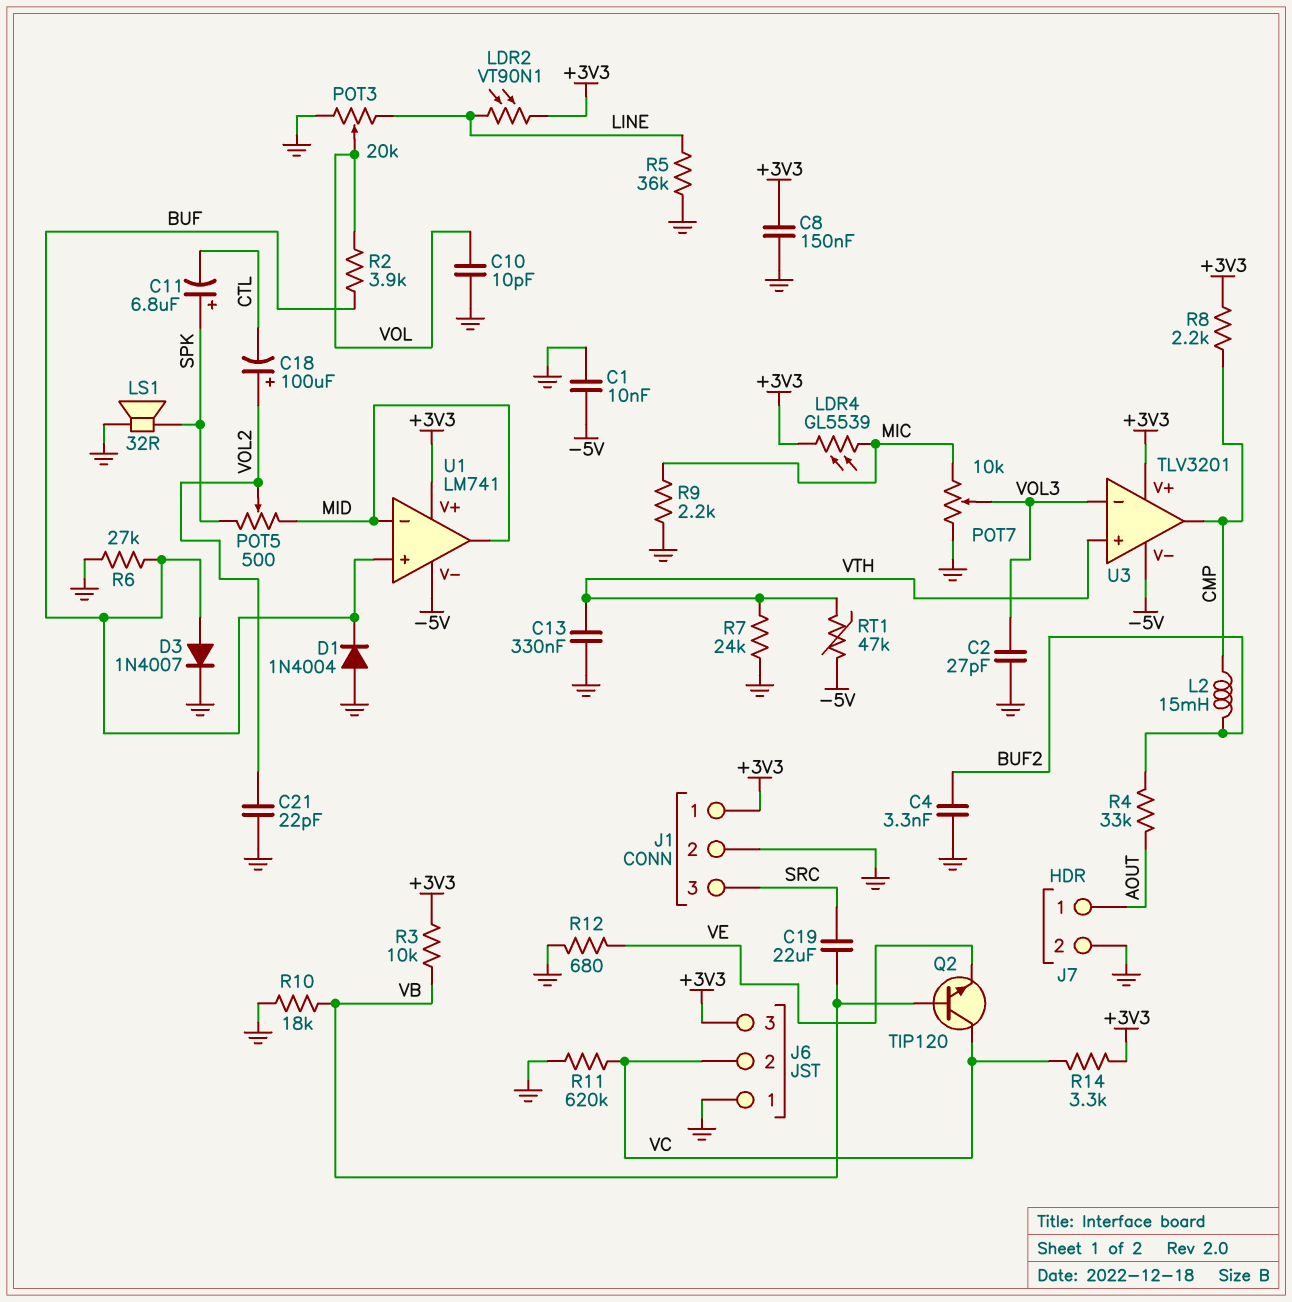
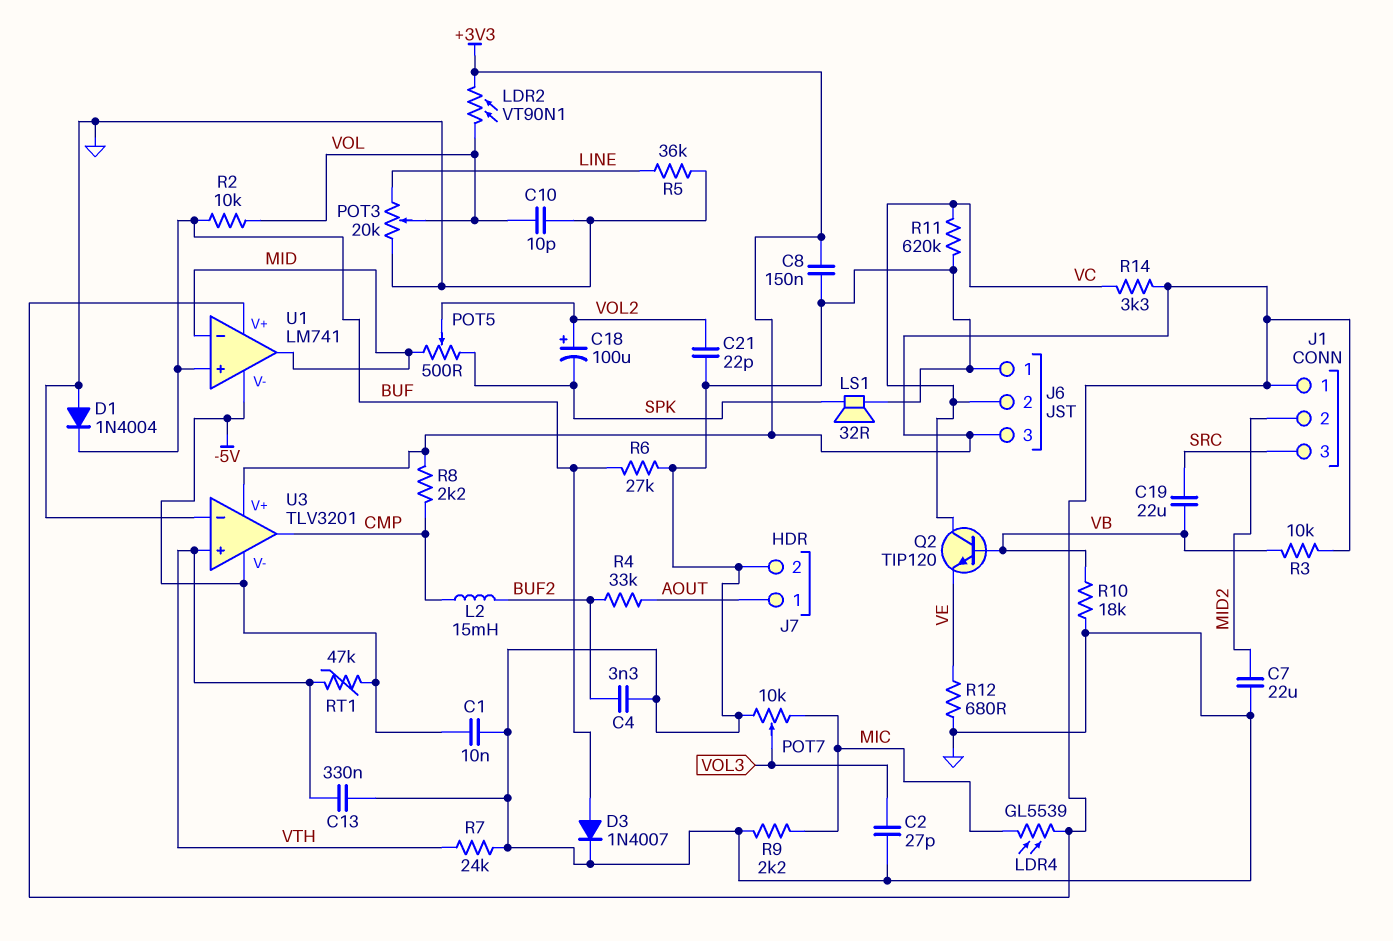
C7: none -> 22uF (GND, MID2)
C11: 6.8uF (plus SPK, minus CTL) -> none
C18: 100uF (plus VOL2, minus CTL) -> 100uF (plus VOL2, minus SPK)
J1 pin 2: GND -> MID2
LDR2: VT90N1 (+3V3, LINE) -> VT90N1 (+3V3, VOL)
R2: 3.9k (BUF, VOL) -> 10k (BUF, VOL)
U3 pin in-: VOL3 -> GND

